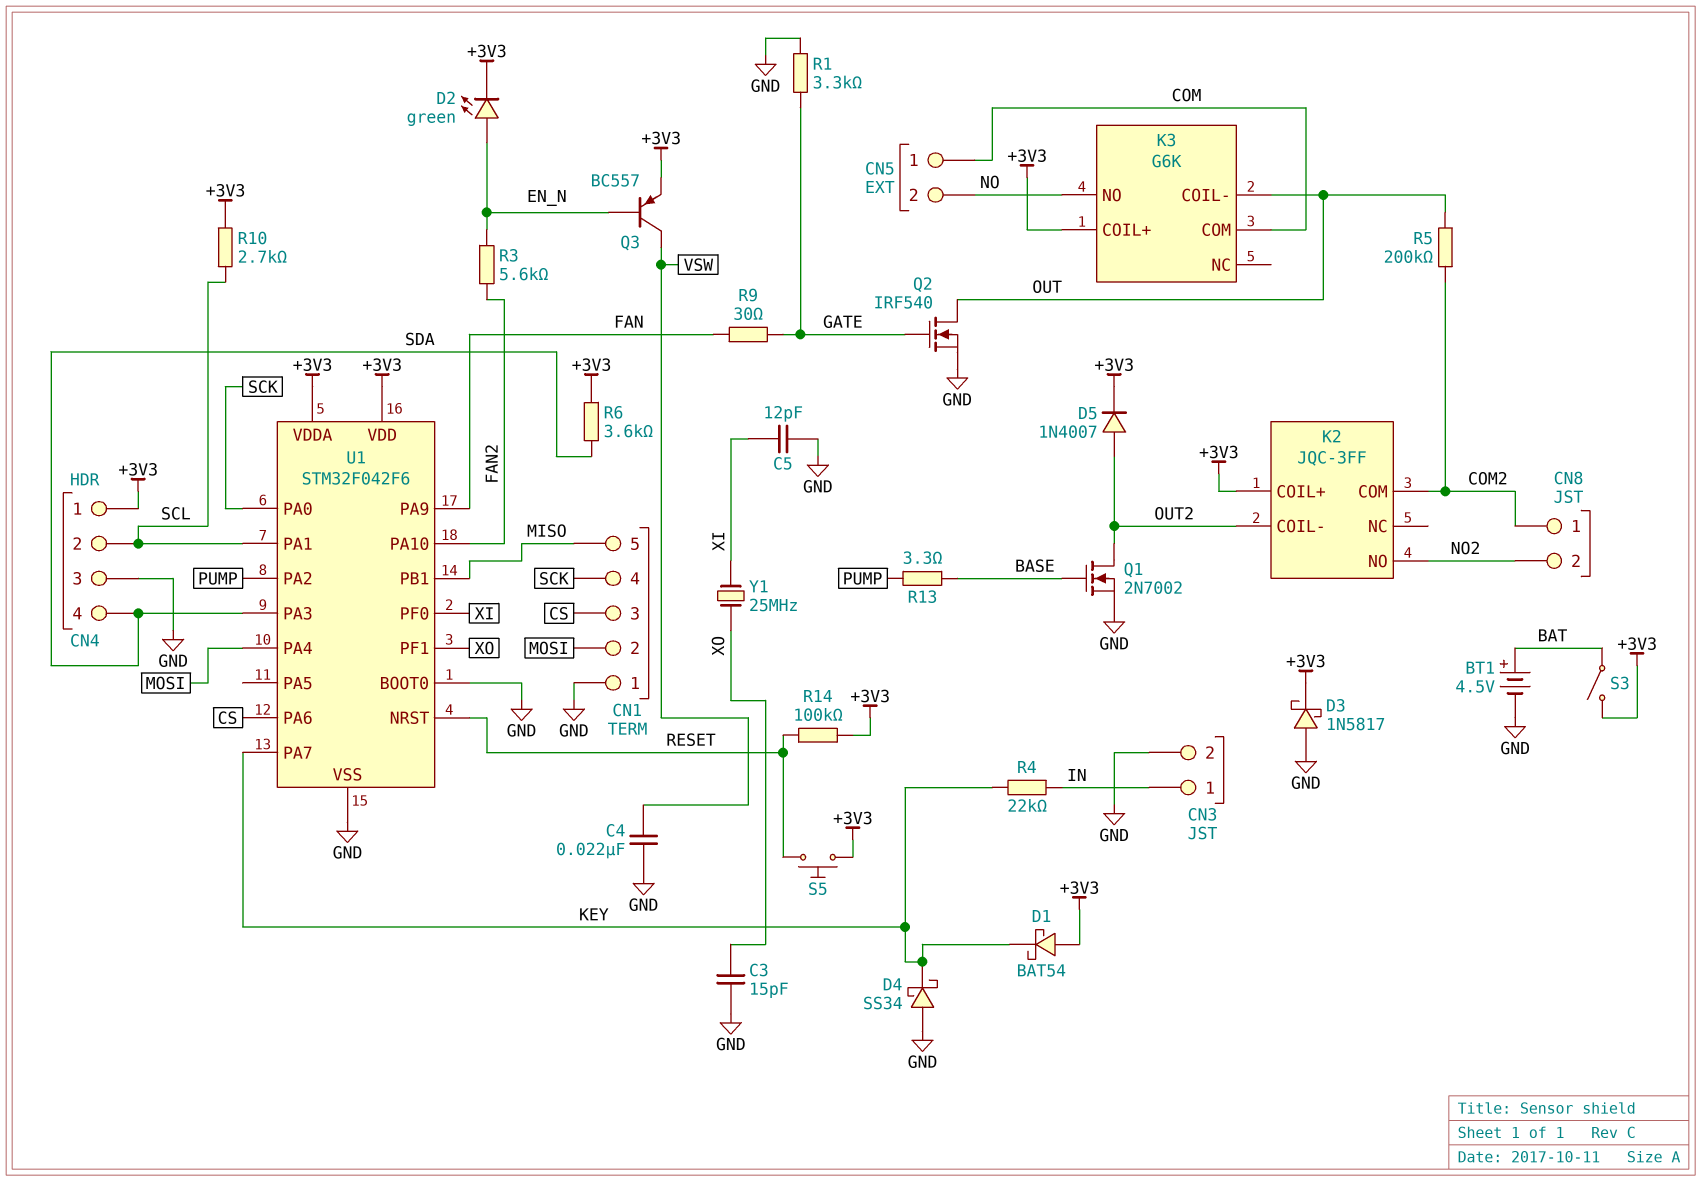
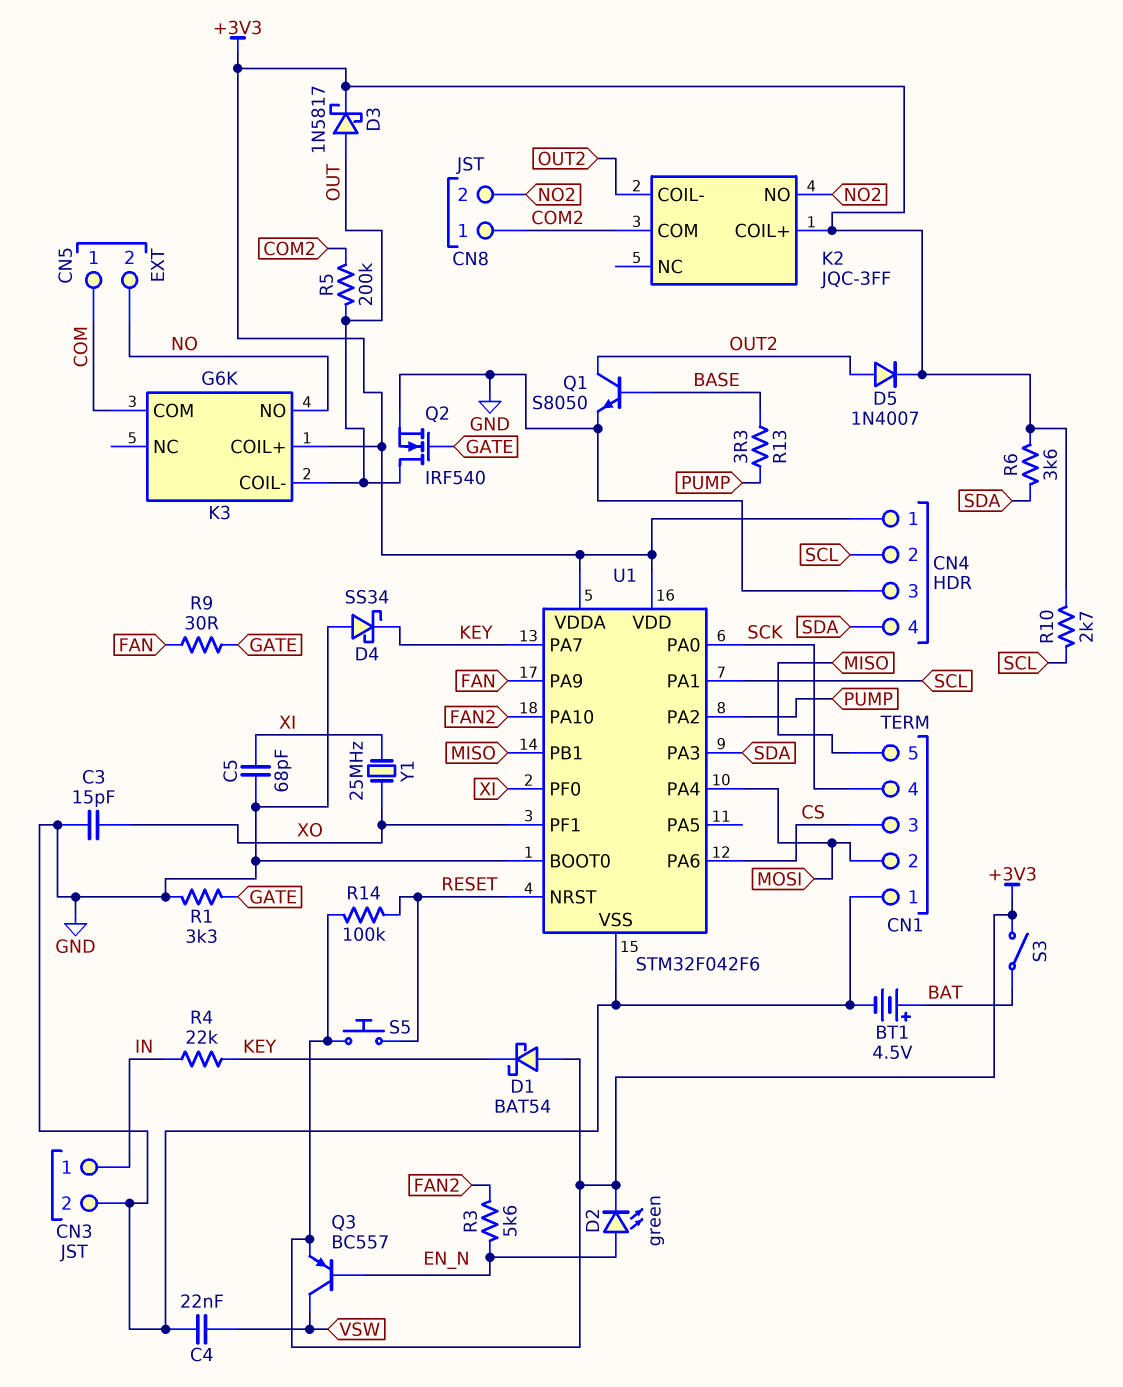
C5: 12pF (GND, XI) -> 68pF (GND, XI)
D3: schottky 1N5817 (A GND, K +3V3) -> schottky 1N5817 (A OUT, K +3V3)
Q1: NMOS 2N7002 (G BASE, D OUT2, S GND) -> NPN S8050 (B BASE, C OUT2, E GND)

